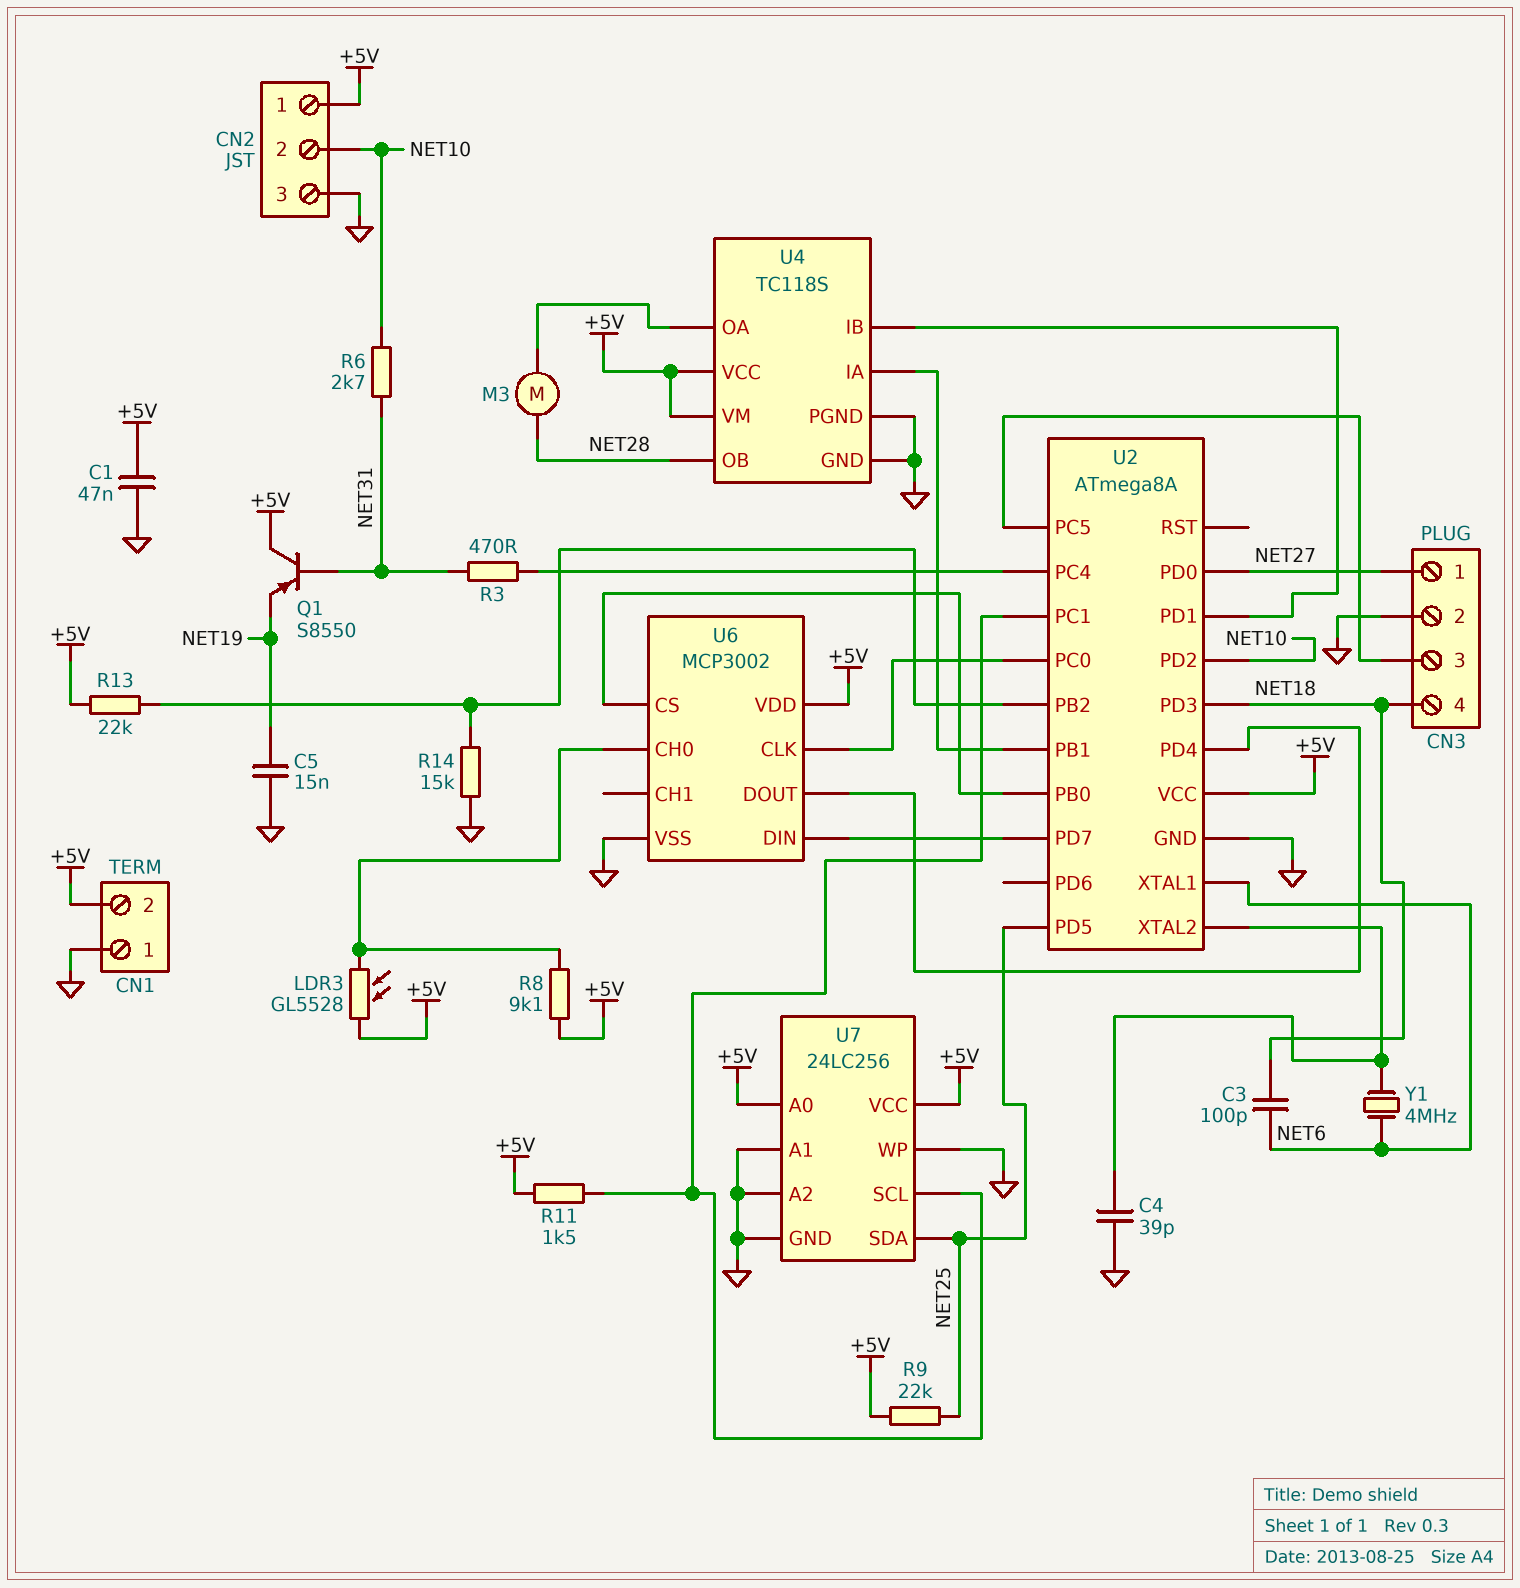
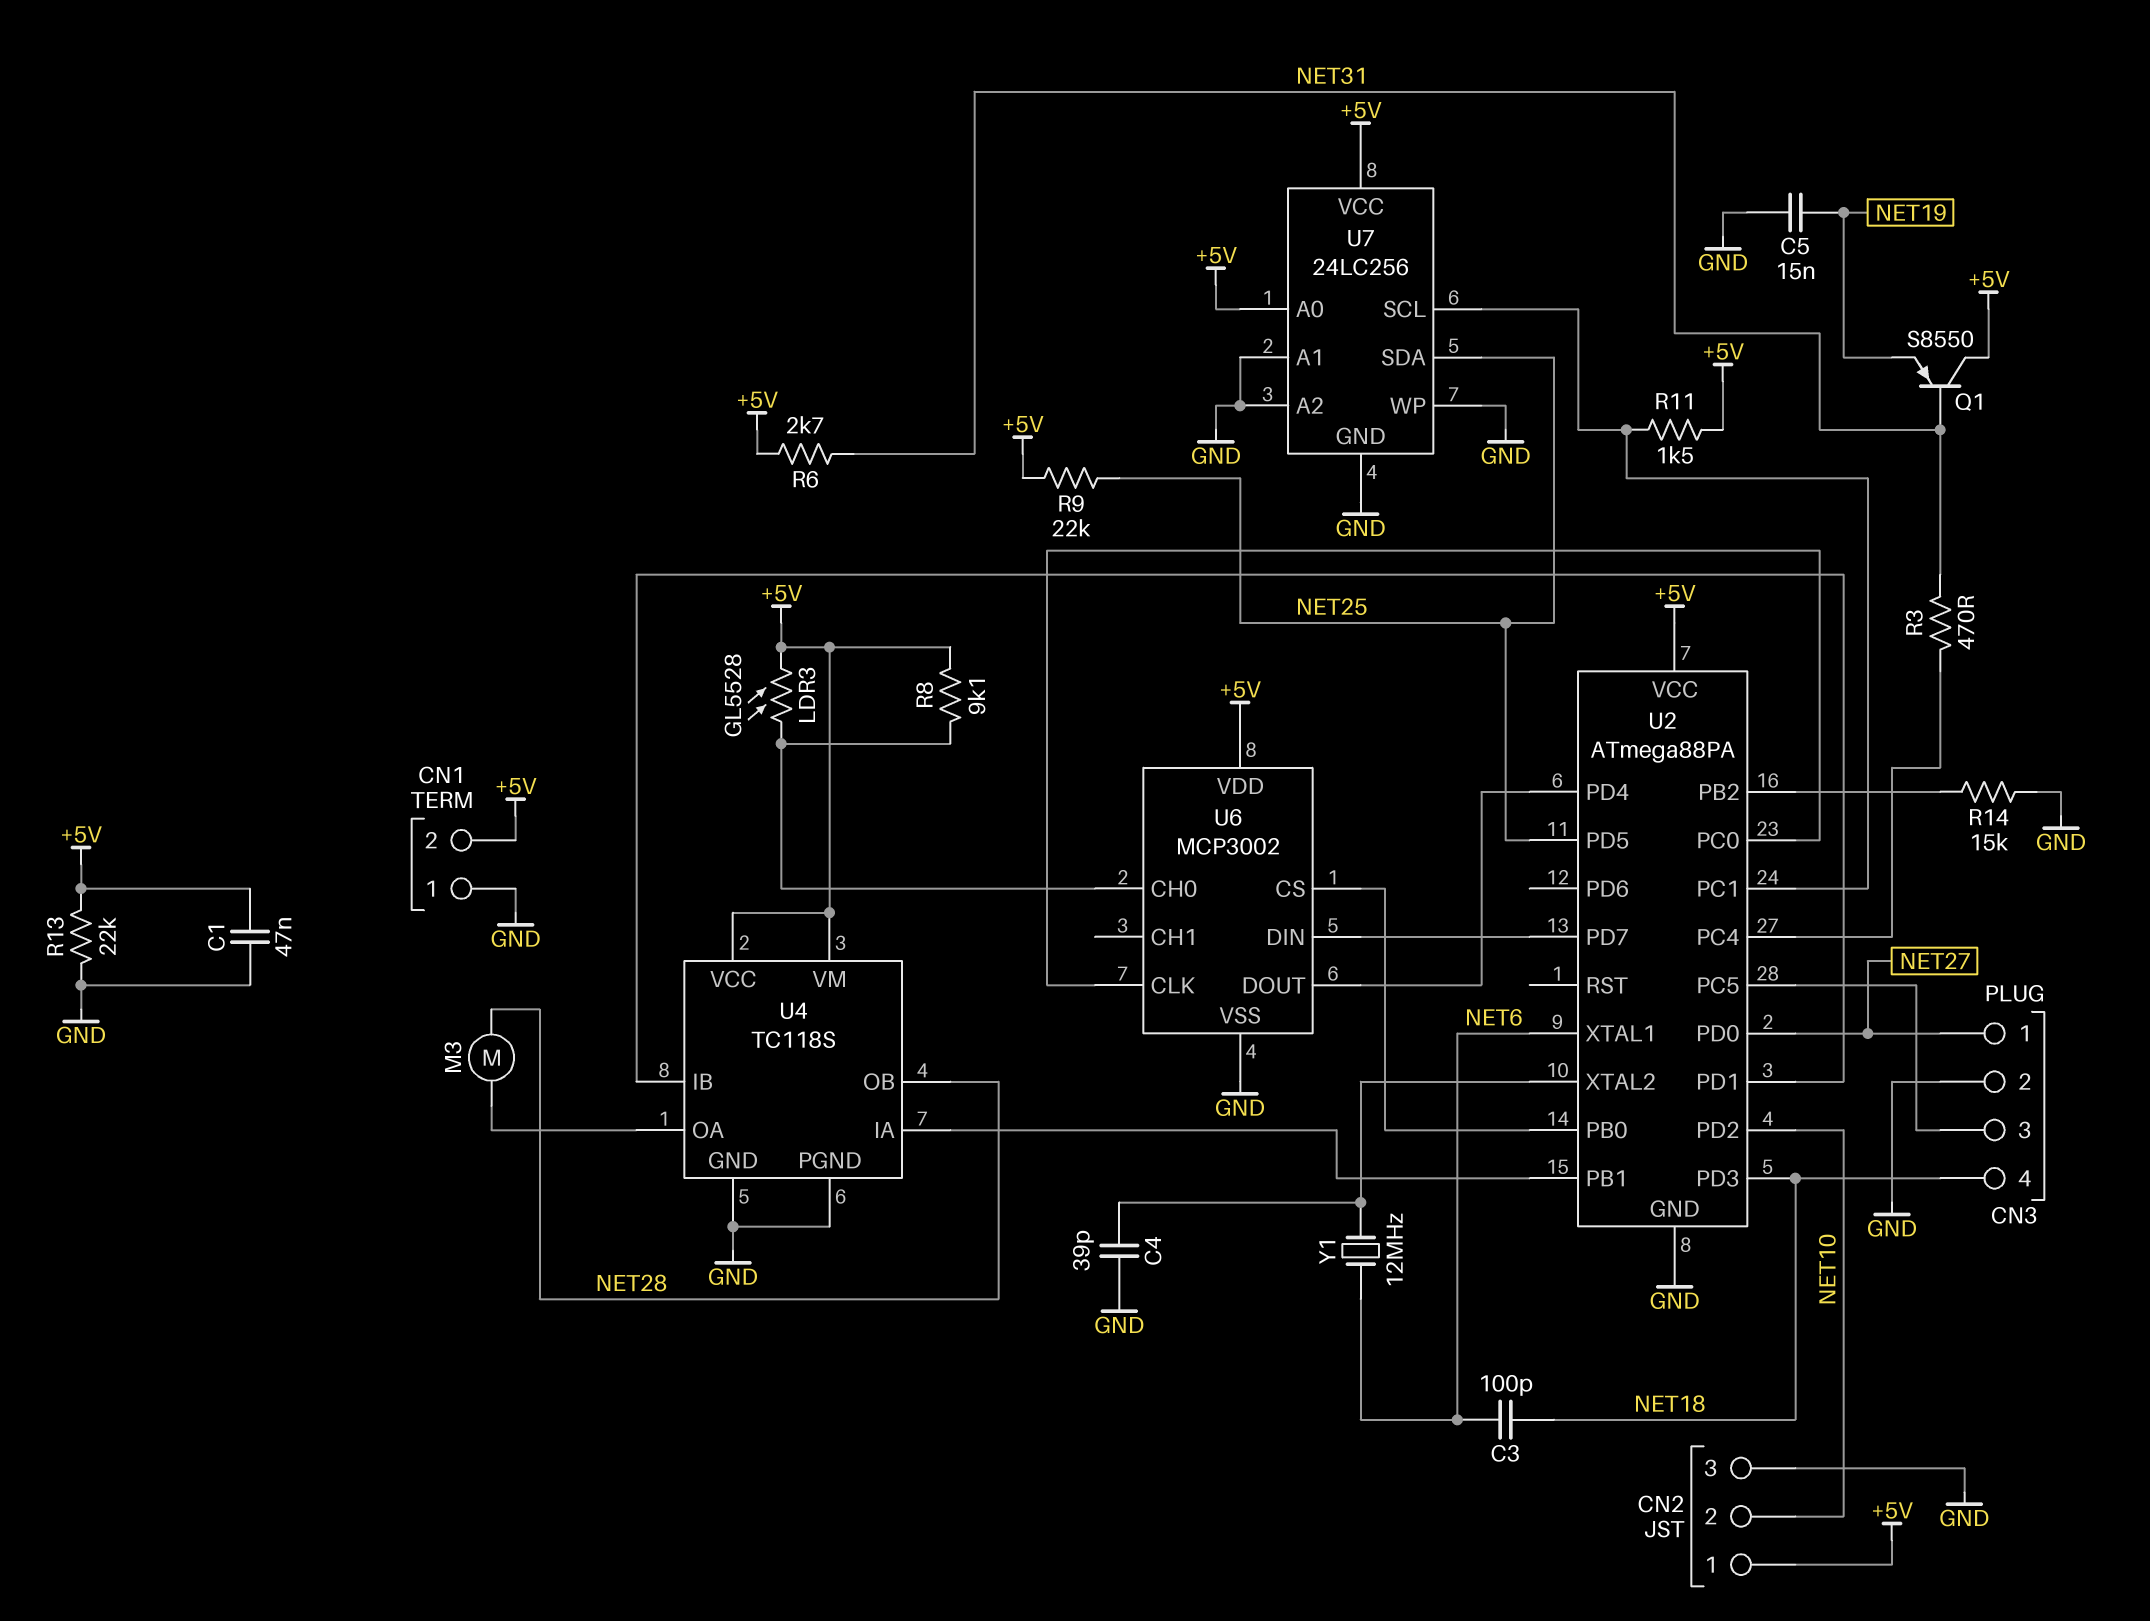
R6: 2.7k (NET10, NET31) -> 2.7k (+5V, NET31)
R13: 22k (+5V, U2/PB2) -> 22k (+5V, GND)
U2: ATmega8A -> ATmega88PA
Y1: 4MHz (NET6, U2/XTAL2) -> 12MHz (NET6, U2/XTAL2)

